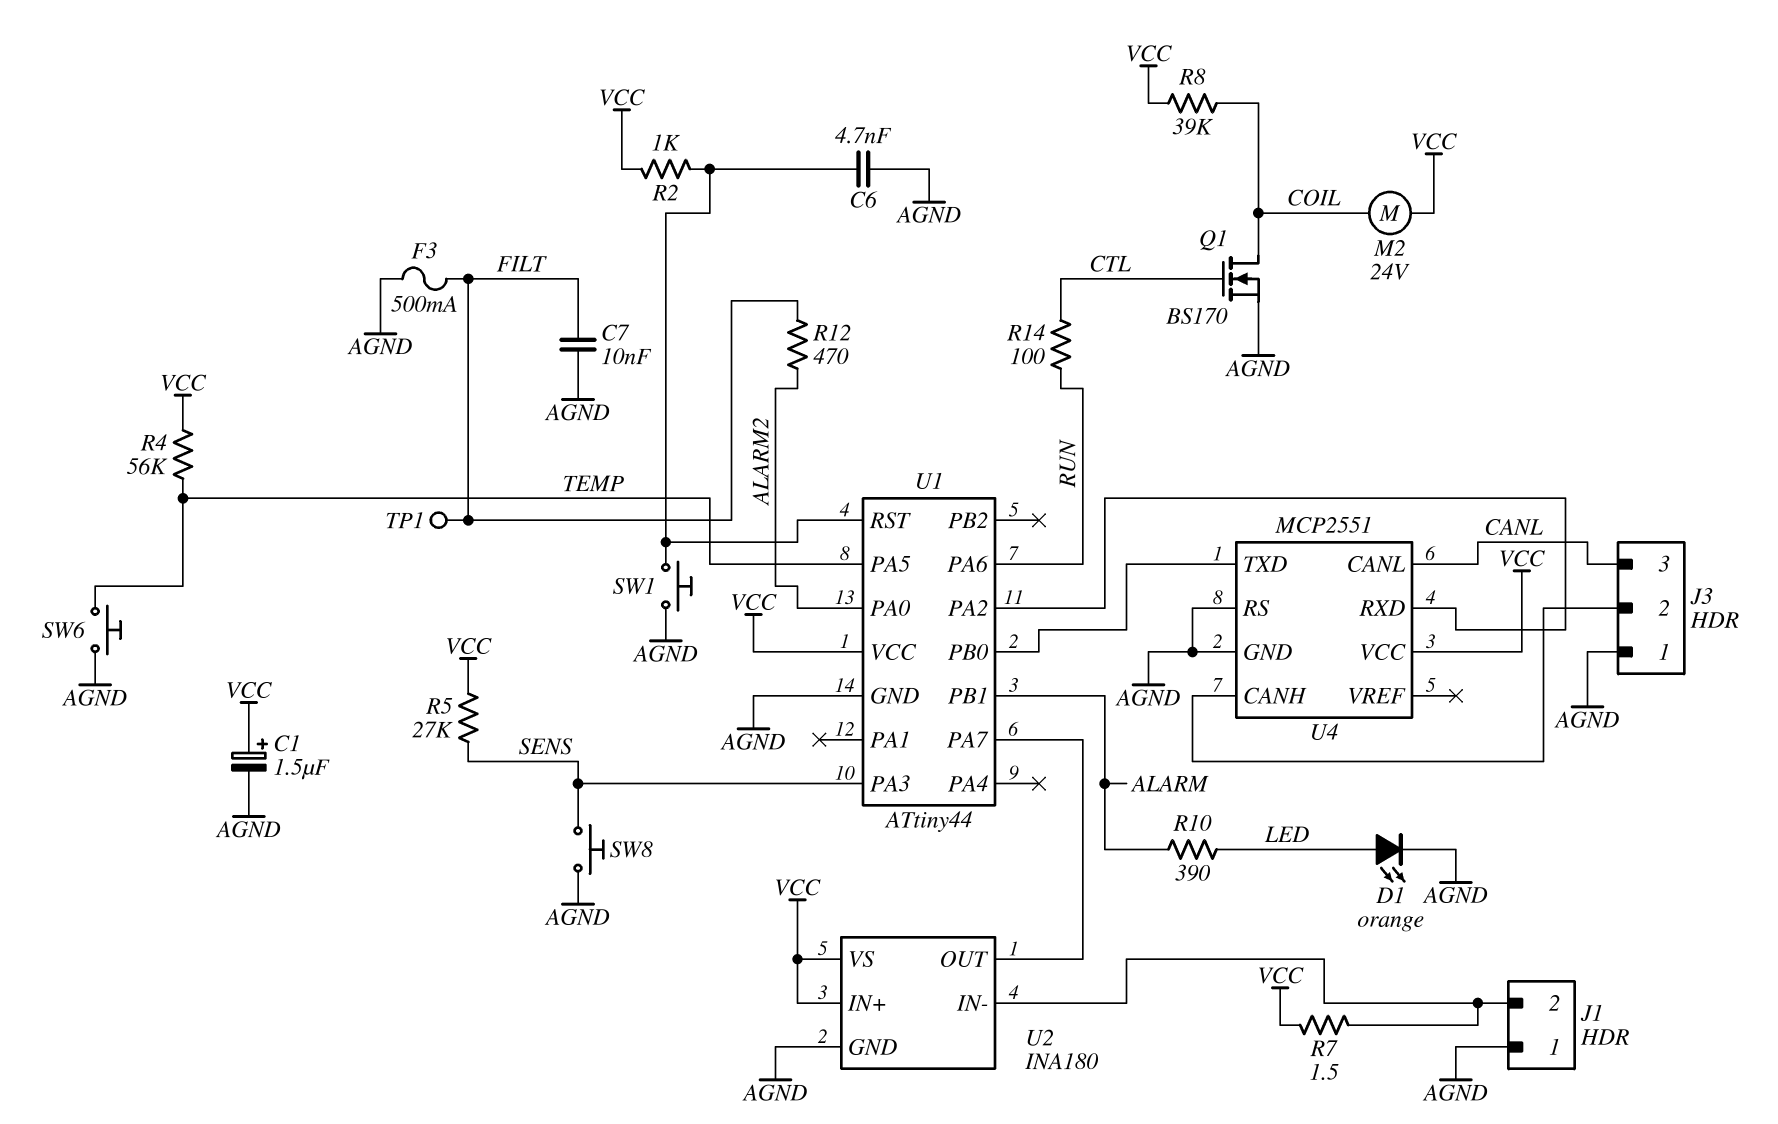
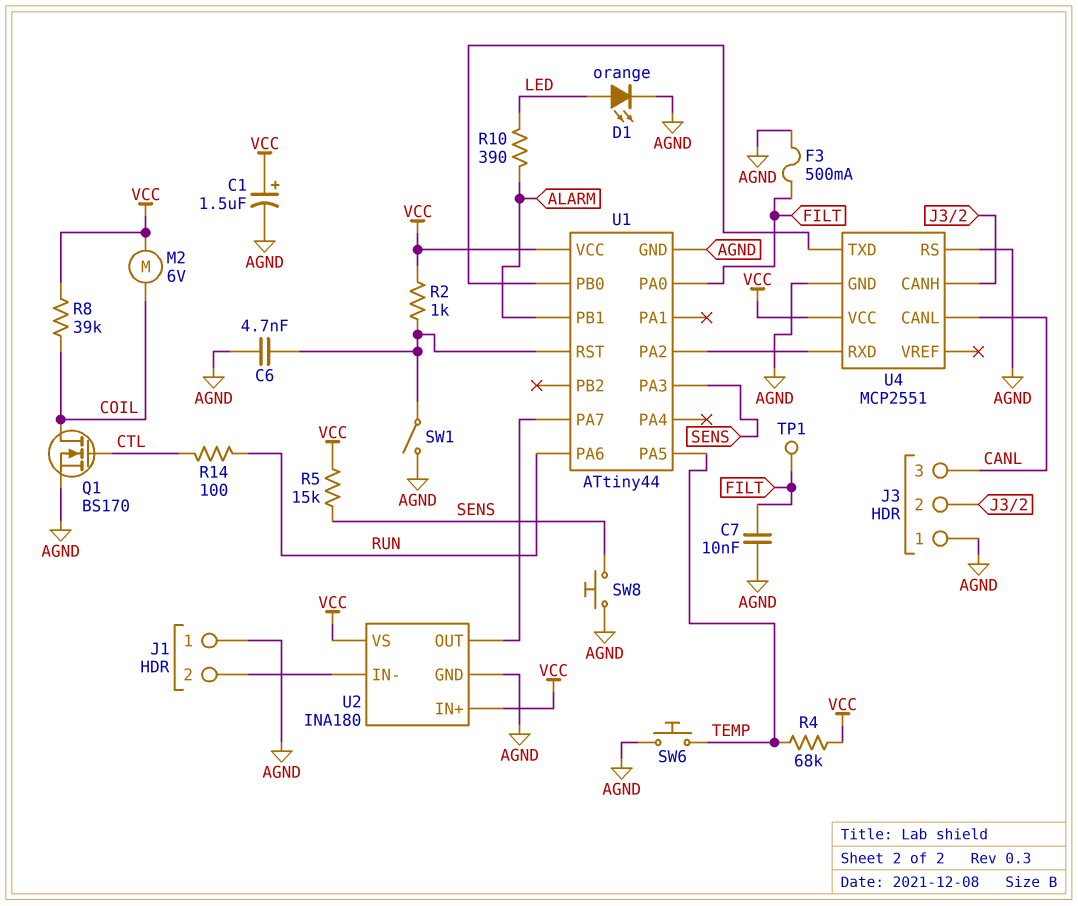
M2: motor 24V (COIL, VCC) -> motor 6V (COIL, VCC)
R4: 56k (TEMP, VCC) -> 68k (TEMP, VCC)
R5: 27k (SENS, VCC) -> 15k (SENS, VCC)
R7: 1.5 (J1/2, VCC) -> none
R12: 470 (ALARM2, FILT) -> none
SW1: button (AGND, U1/RST) -> switch (AGND, U1/RST)
U1 pin PA0: ALARM2 -> FILT

